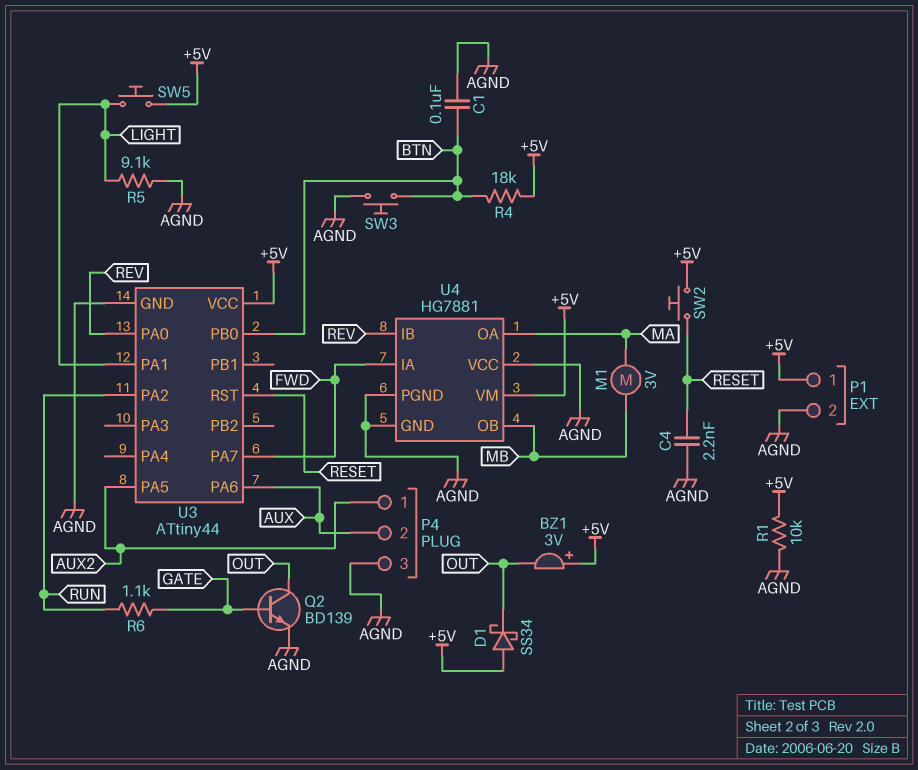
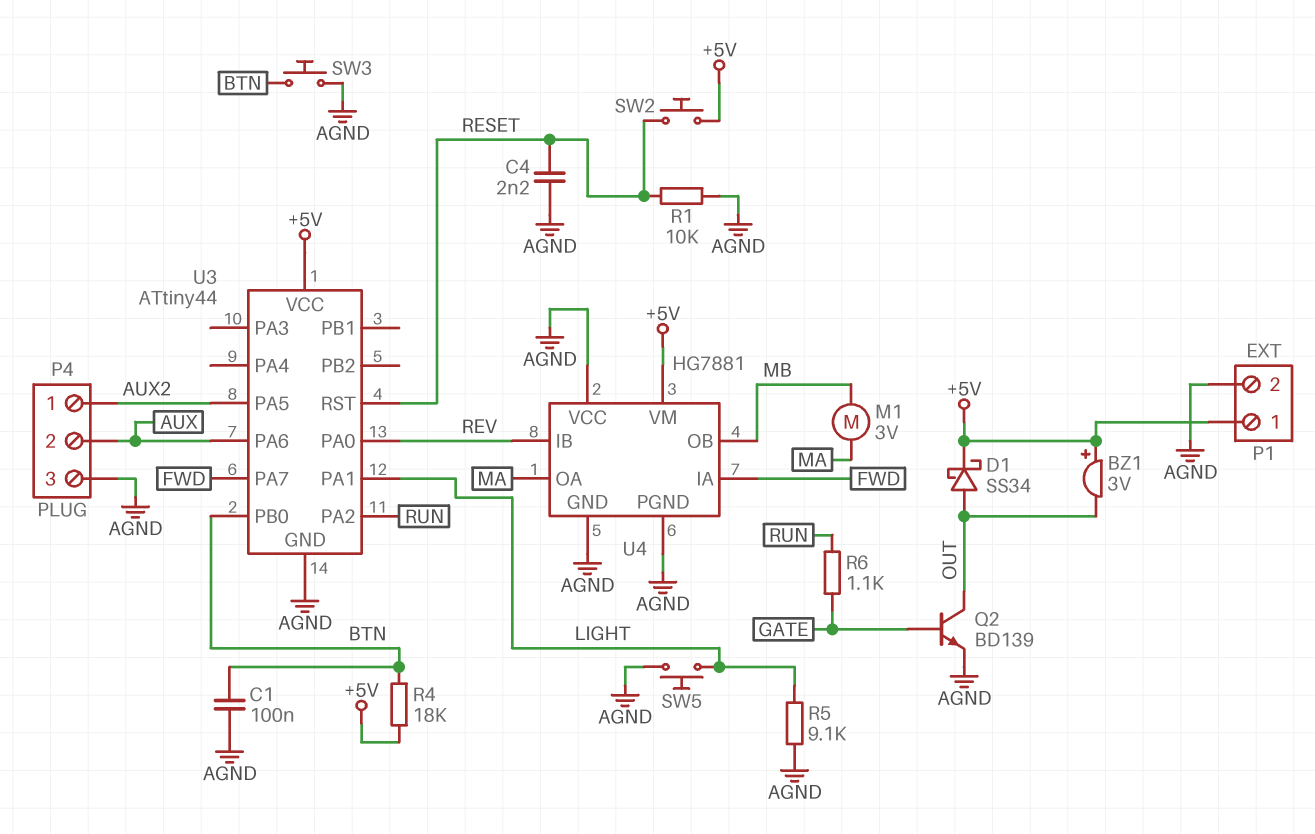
D1: schottky SS34 (A +5V, K OUT) -> schottky SS34 (A OUT, K +5V)
R1: 10k (+5V, AGND) -> 10k (AGND, RESET)
SW5: button (+5V, LIGHT) -> button (AGND, LIGHT)

